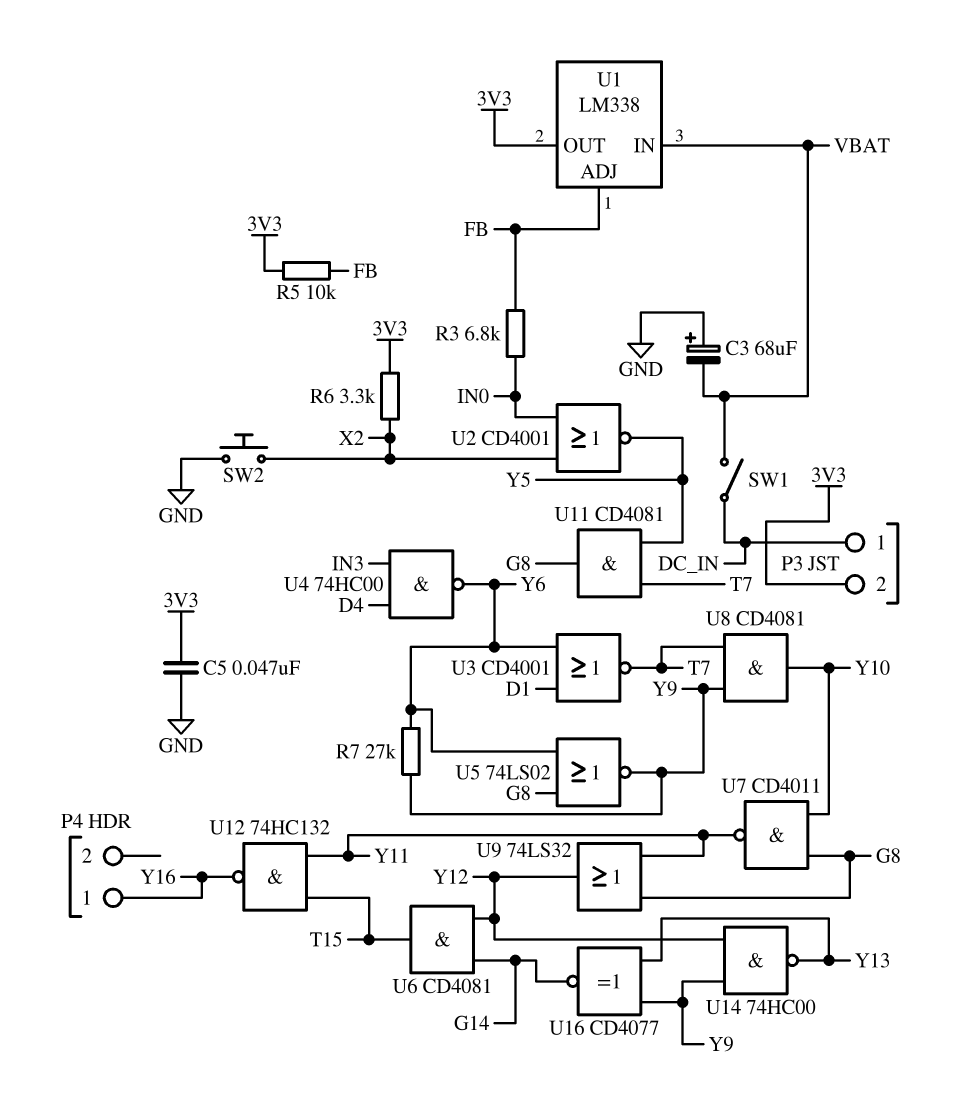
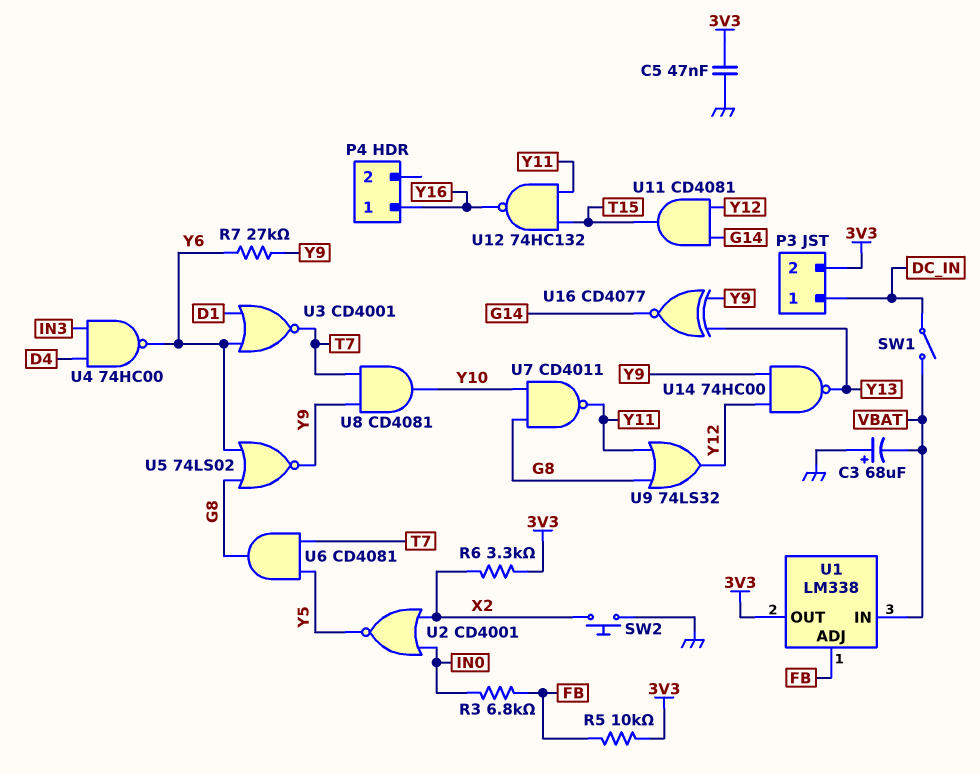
U6: AND CD4081 (in G14, in Y12, out T15) -> AND CD4081 (in T7, in Y5, out G8)
U11: AND CD4081 (in T7, in Y5, out G8) -> AND CD4081 (in G14, in Y12, out T15)

